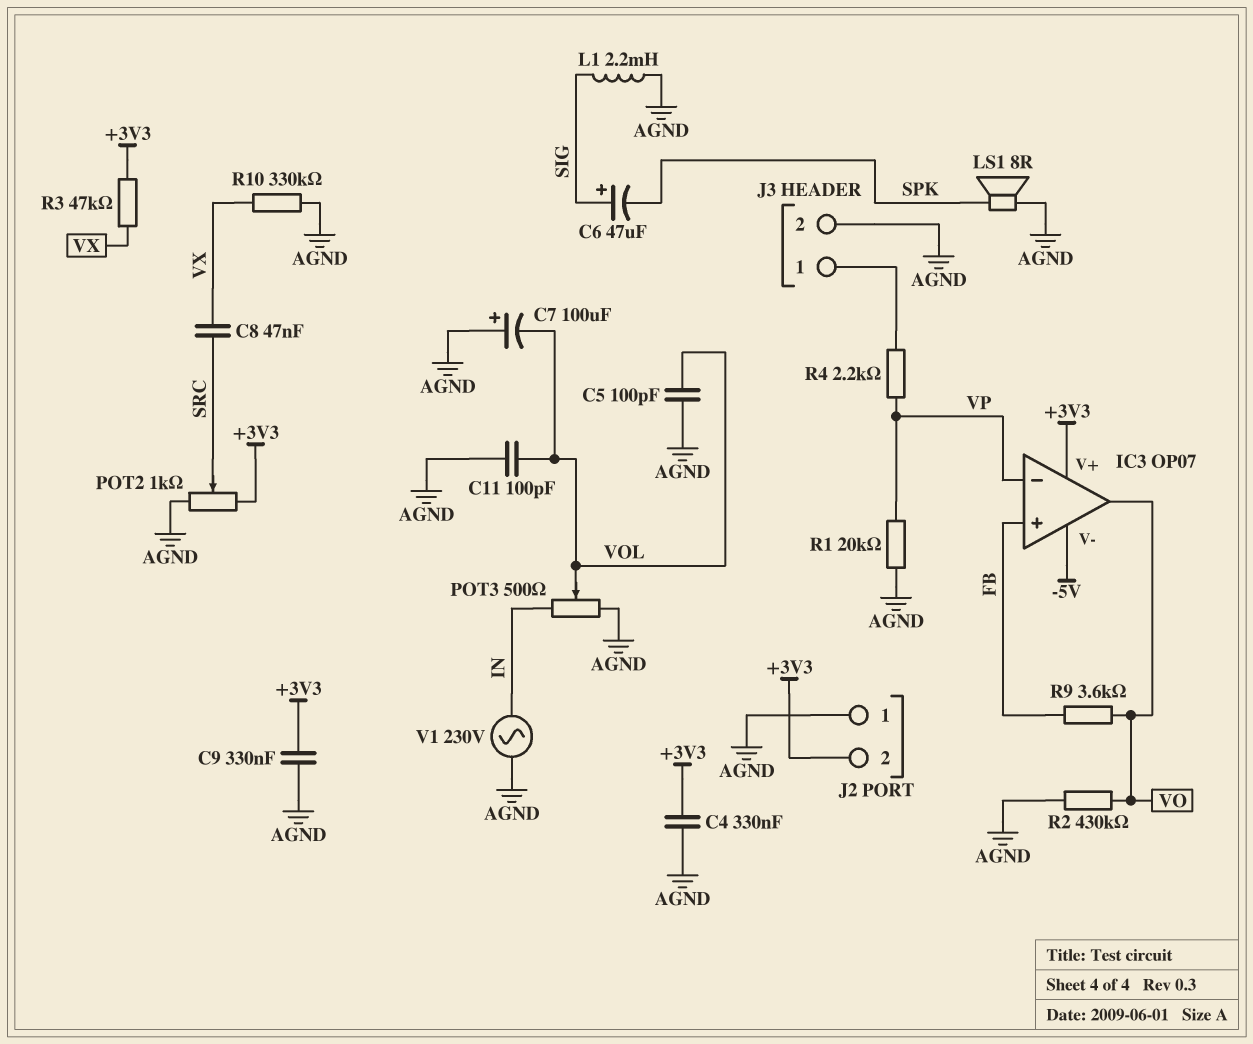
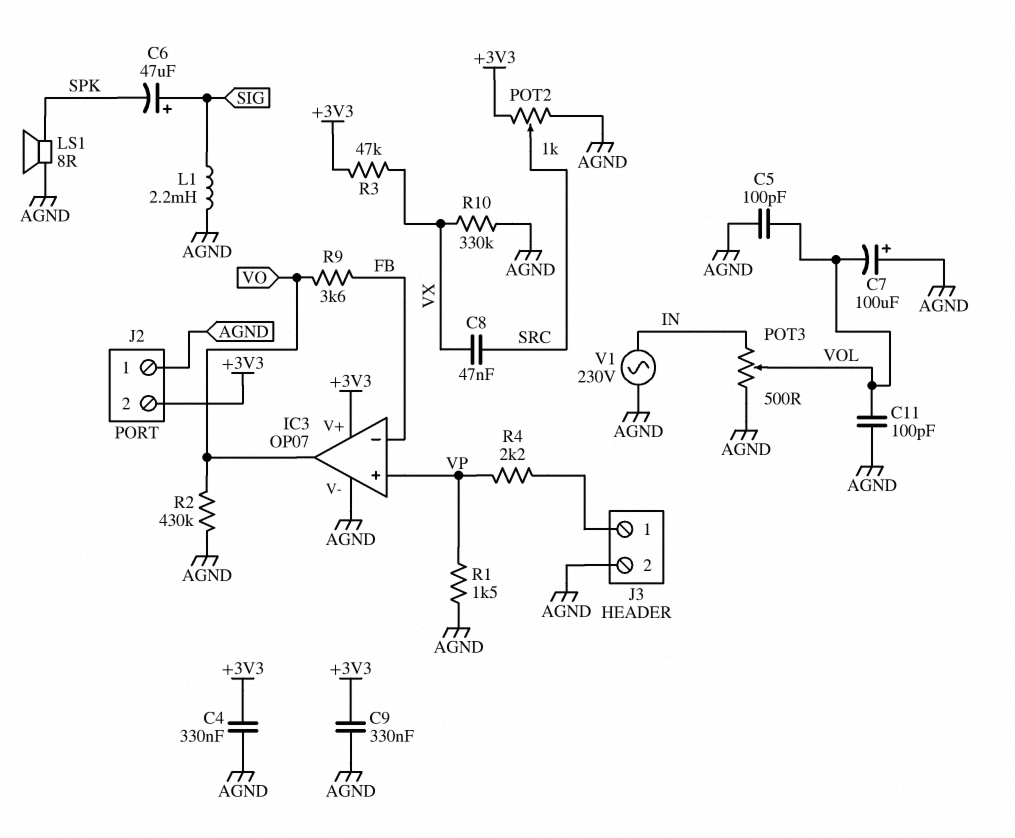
IC3 pin V-: -5V -> AGND
IC3 pin in+: FB -> VP
IC3 pin in-: VP -> FB
R1: 20k (AGND, VP) -> 1.5k (AGND, VP)

